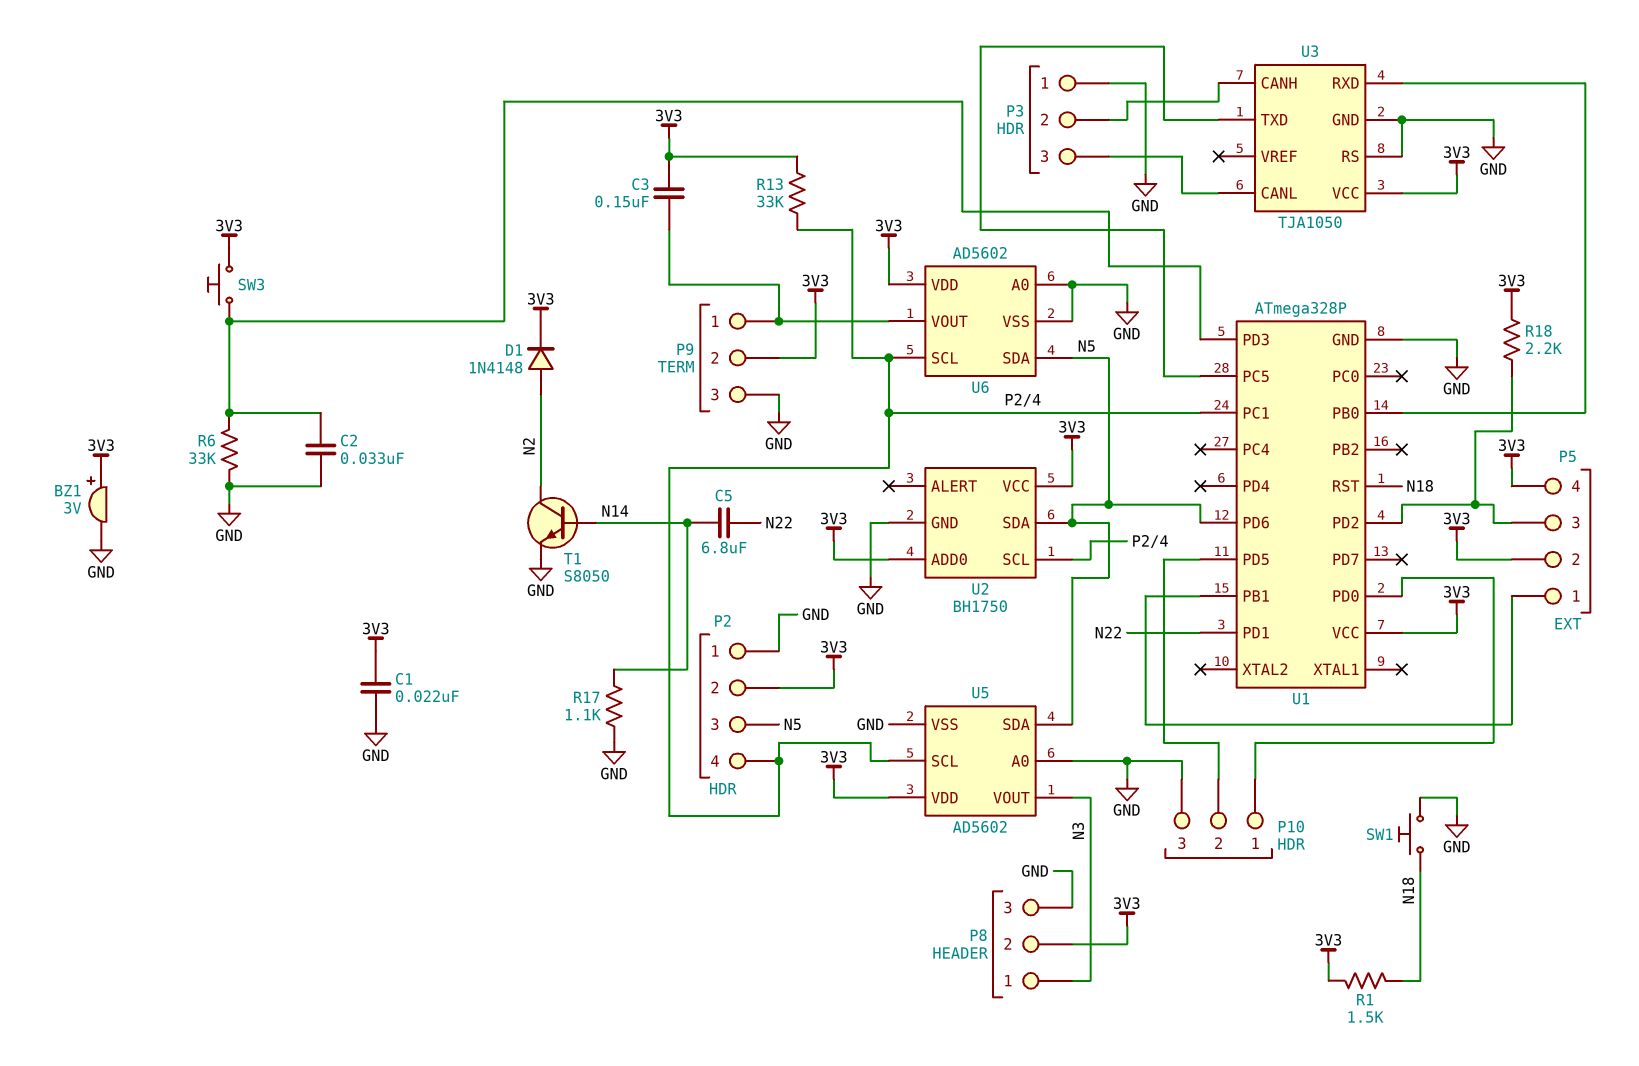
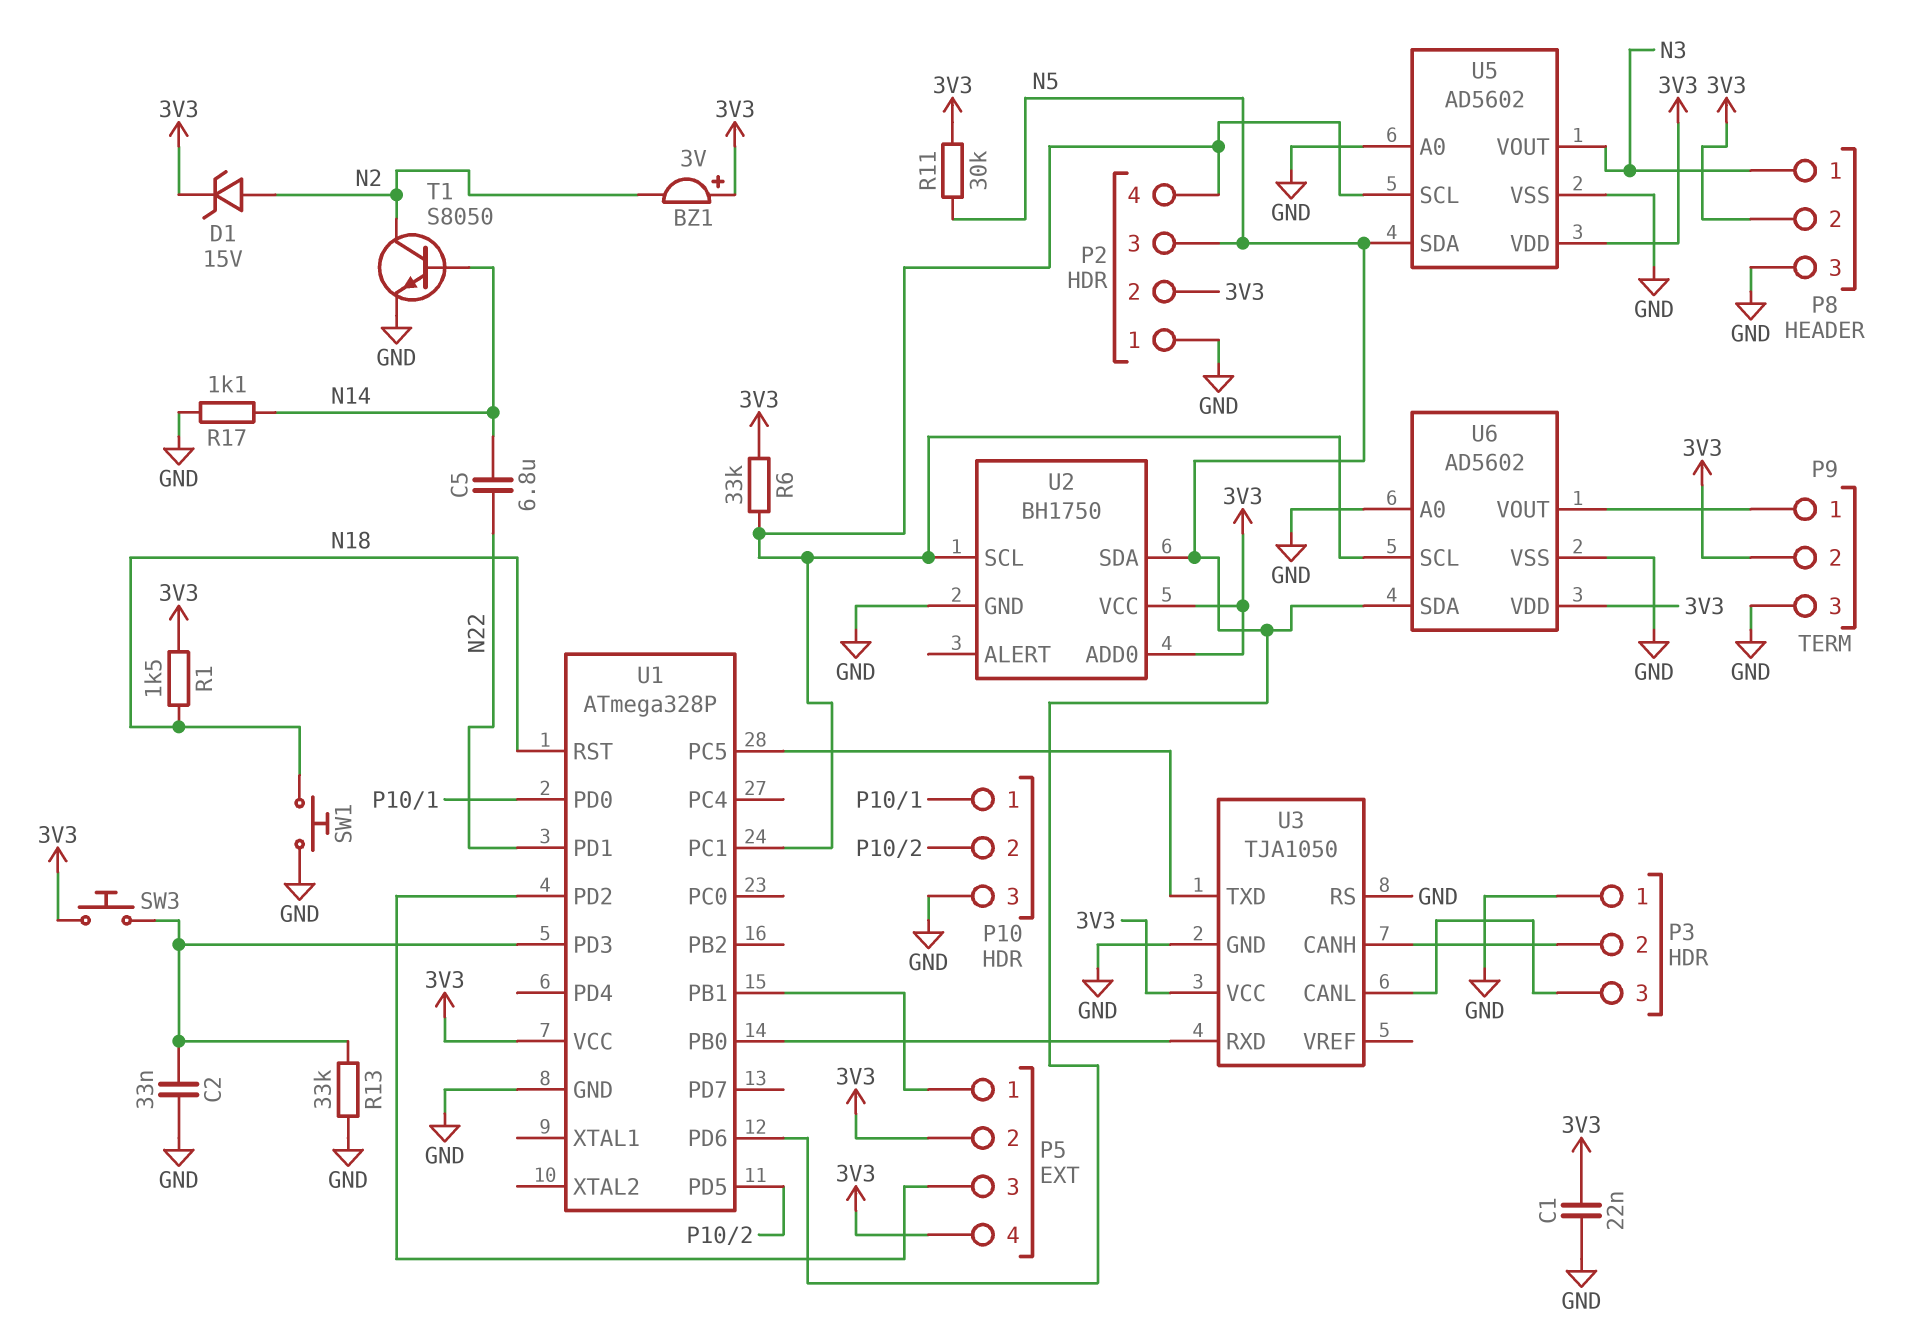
BZ1: buzzer 3V (plus 3V3, minus GND) -> buzzer 3V (plus 3V3, minus N2)
C3: 150nF (3V3, P9/1) -> none
D1: diode 1N4148 (A N2, K 3V3) -> zener 15V (A N2, K 3V3)
R6: 33k (GND, U1/PD3) -> 33k (3V3, P2/4)
R11: none -> 30k (3V3, N5)
R13: 33k (3V3, P2/4) -> 33k (GND, U1/PD3)
R18: 2.2k (3V3, P5/3) -> none

